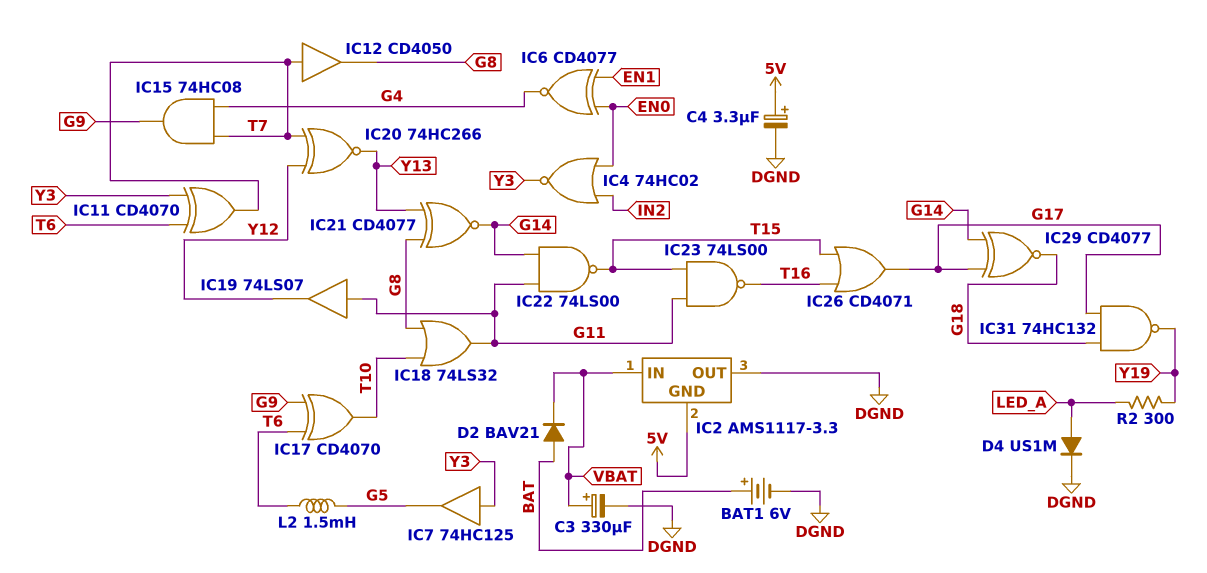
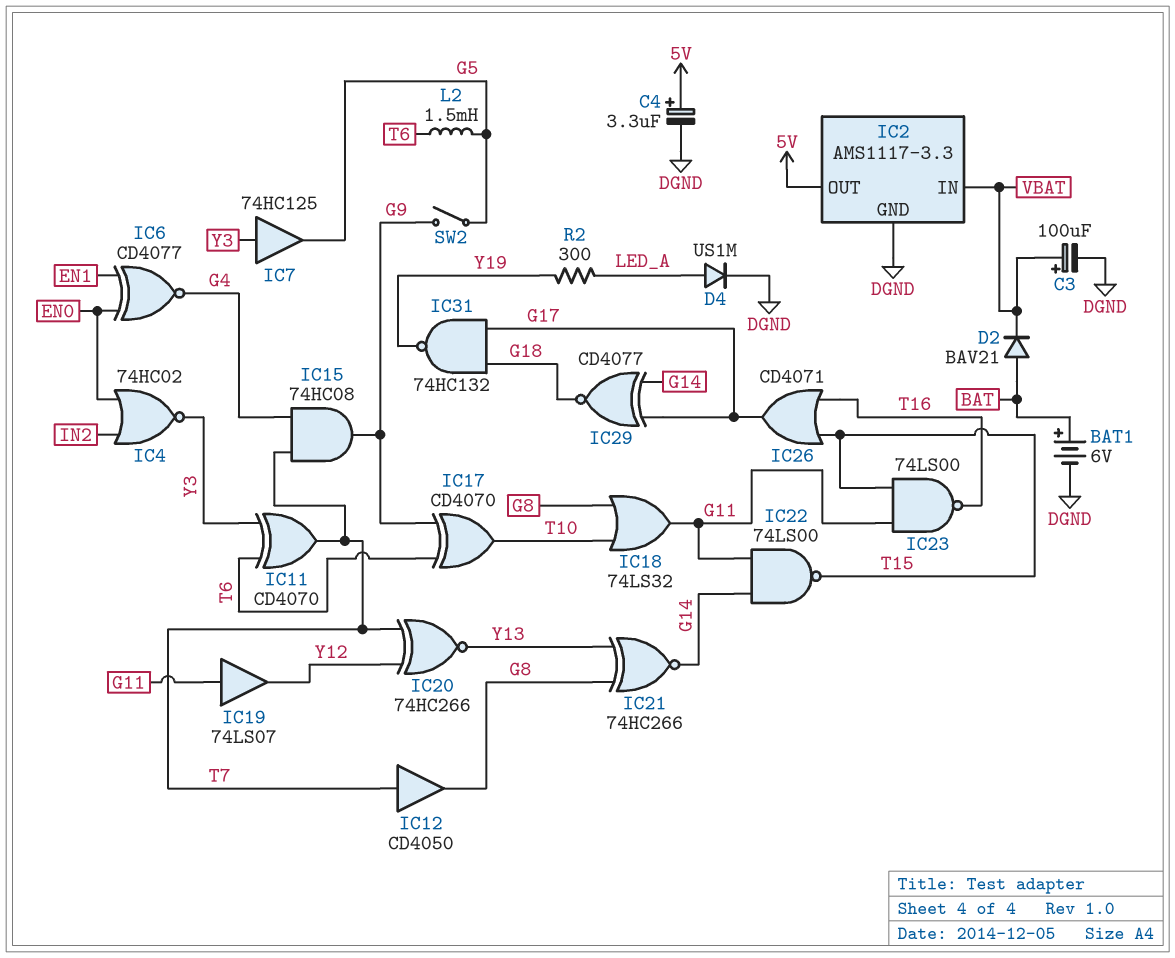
C3: 330uF (plus VBAT, minus DGND) -> 100uF (plus VBAT, minus DGND)
IC2 pin GND: 5V -> DGND
IC2 pin OUT: DGND -> 5V
IC21: XNOR CD4077 (in G8, in Y13, out G14) -> XNOR 74HC266 (in G8, in Y13, out G14)
SW2: none -> switch (G5, G9)

